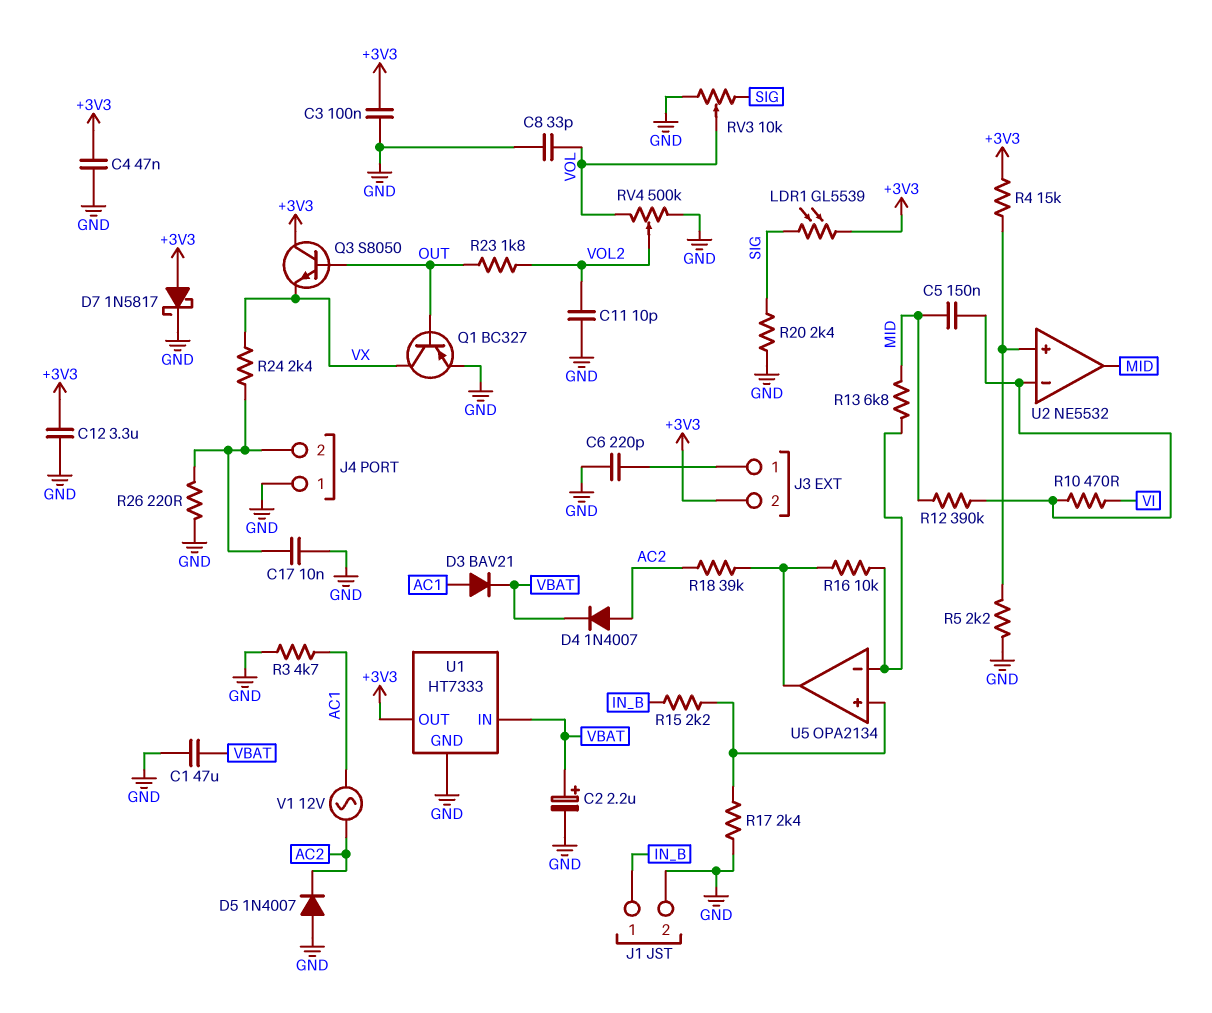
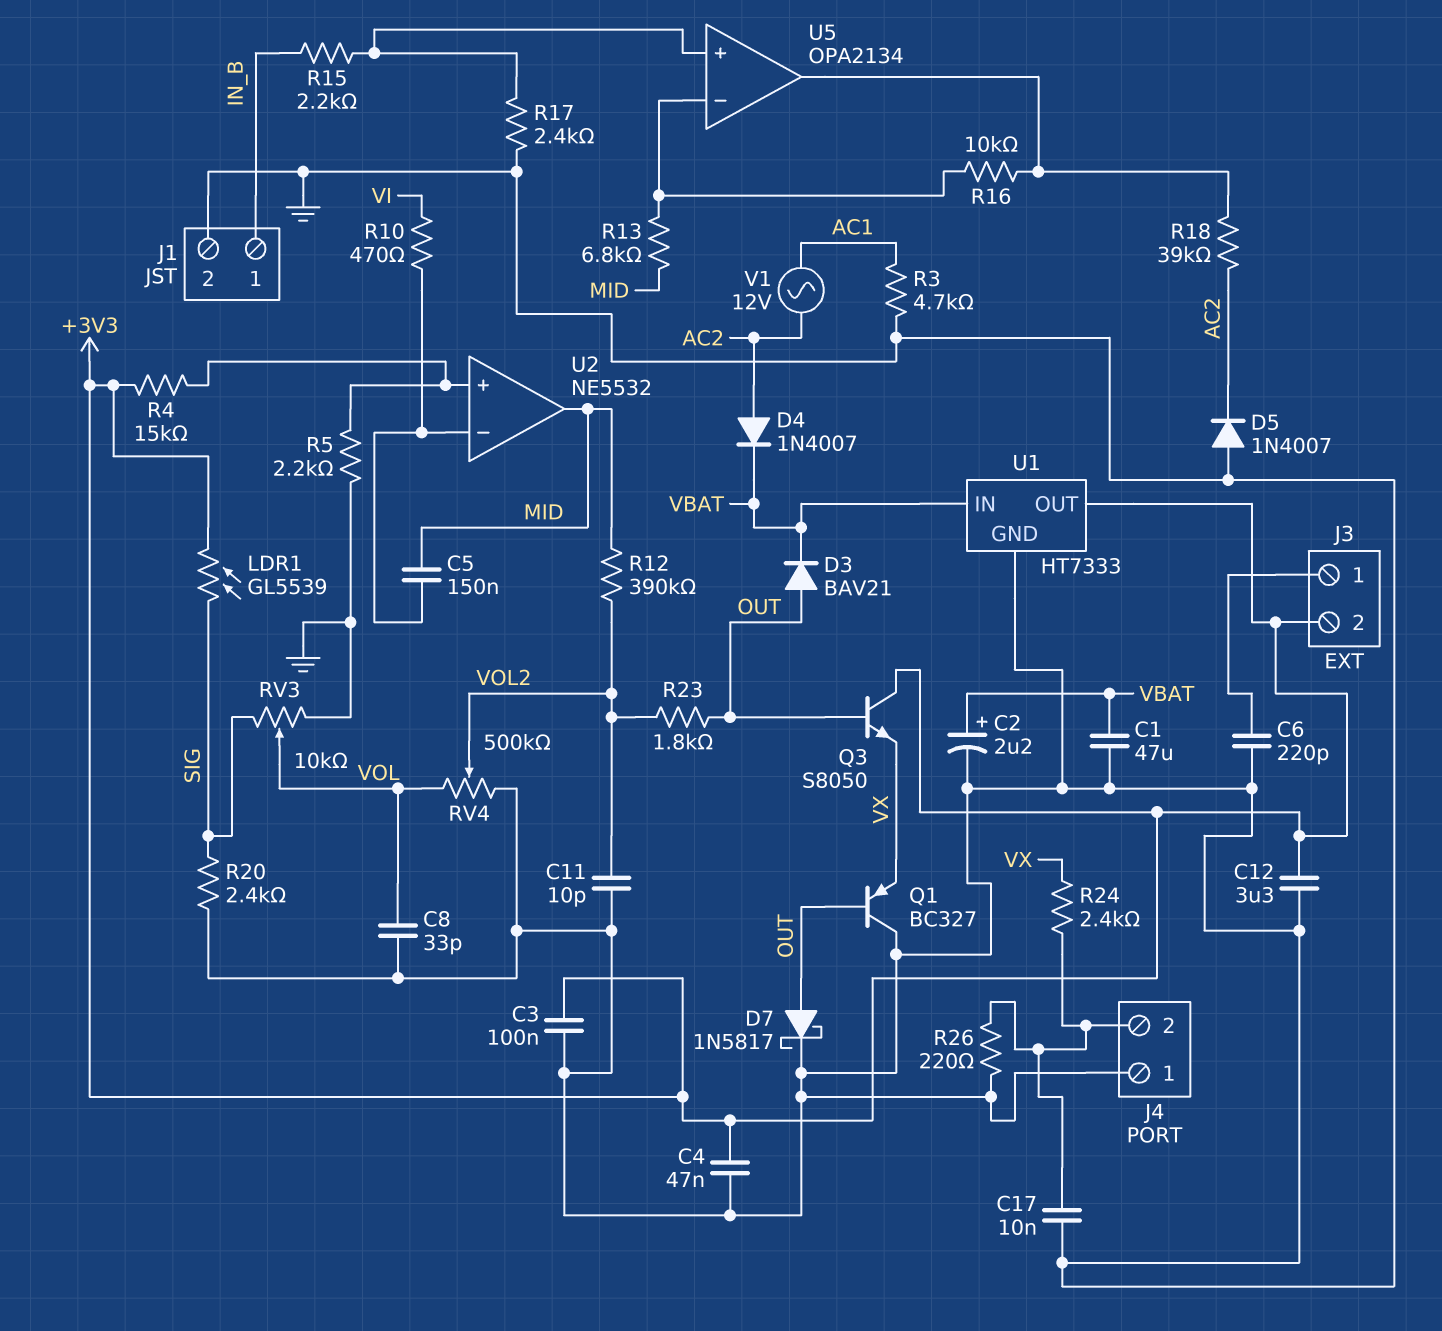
D3: diode BAV21 (A AC1, K VBAT) -> diode BAV21 (A OUT, K VBAT)
D7: schottky 1N5817 (A +3V3, K GND) -> schottky 1N5817 (A OUT, K GND)
Q1: PNP BC327 (B OUT, C VX, E GND) -> PNP BC327 (B OUT, C GND, E VX)
R12: 390k (MID, U2/in-) -> 390k (MID, VOL2)

